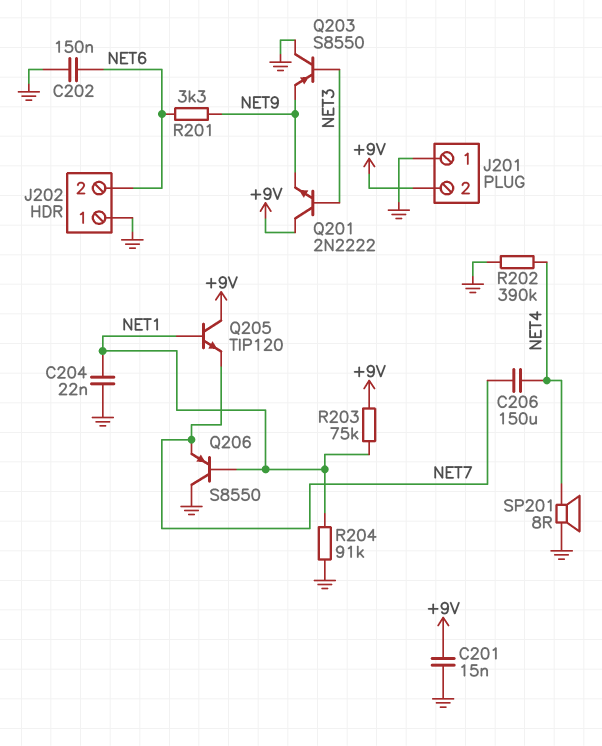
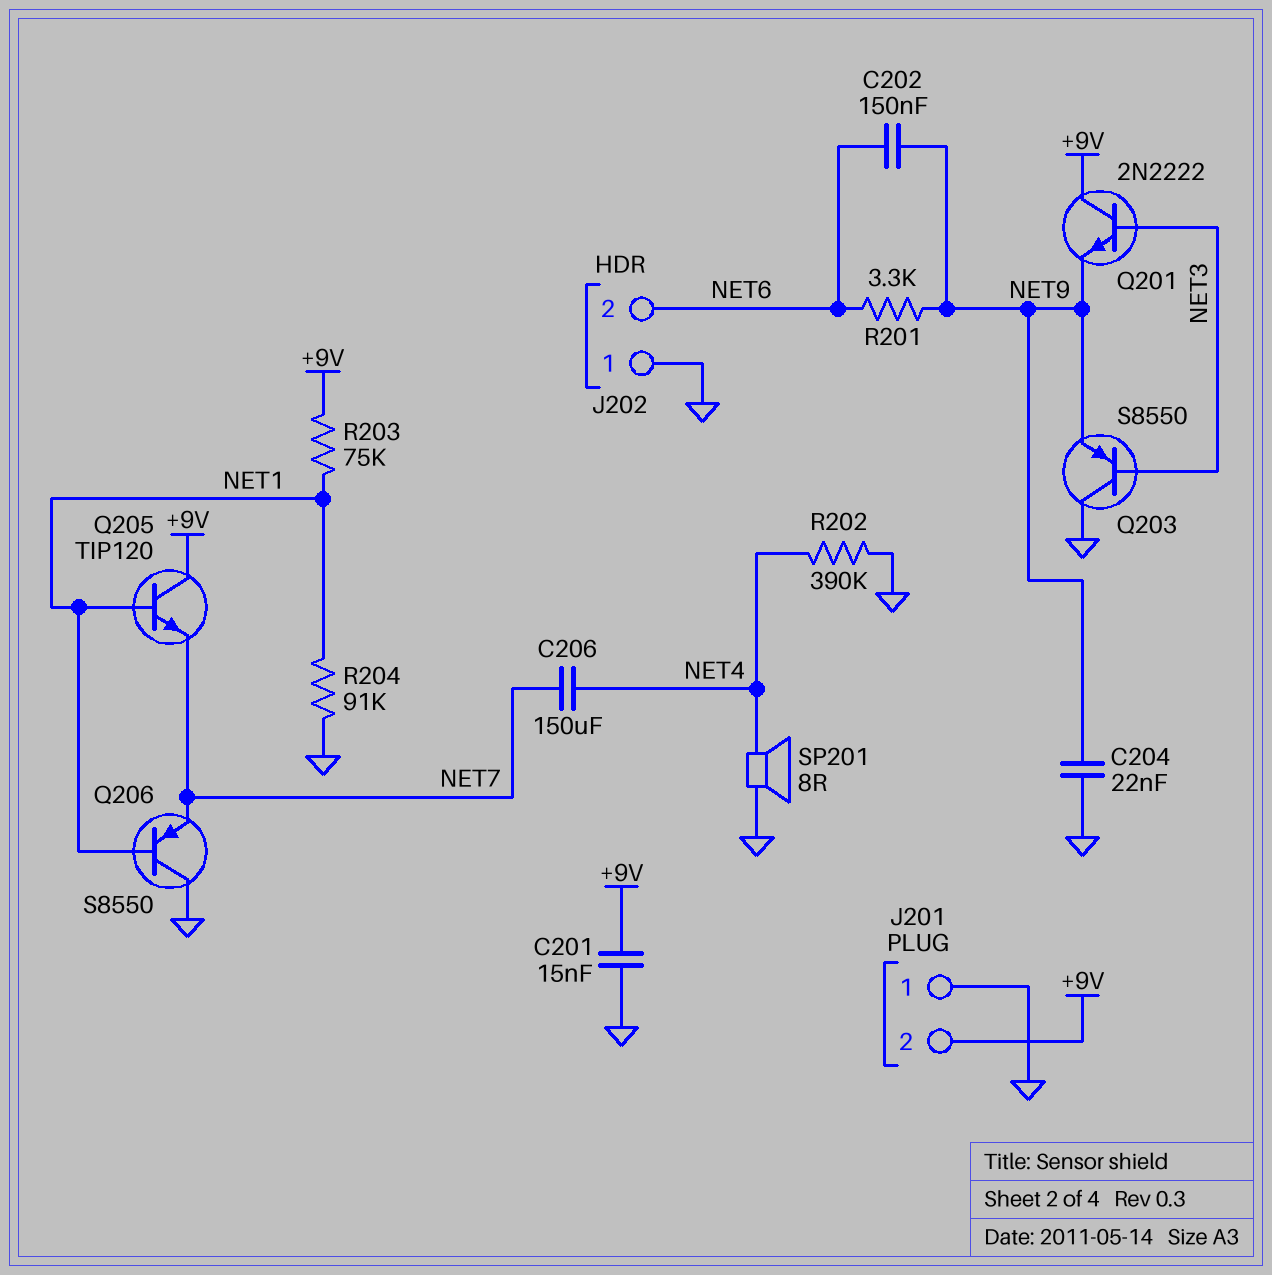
C202: 150nF (GND, NET6) -> 150nF (NET6, NET9)
C204: 22nF (GND, NET1) -> 22nF (GND, NET9)

